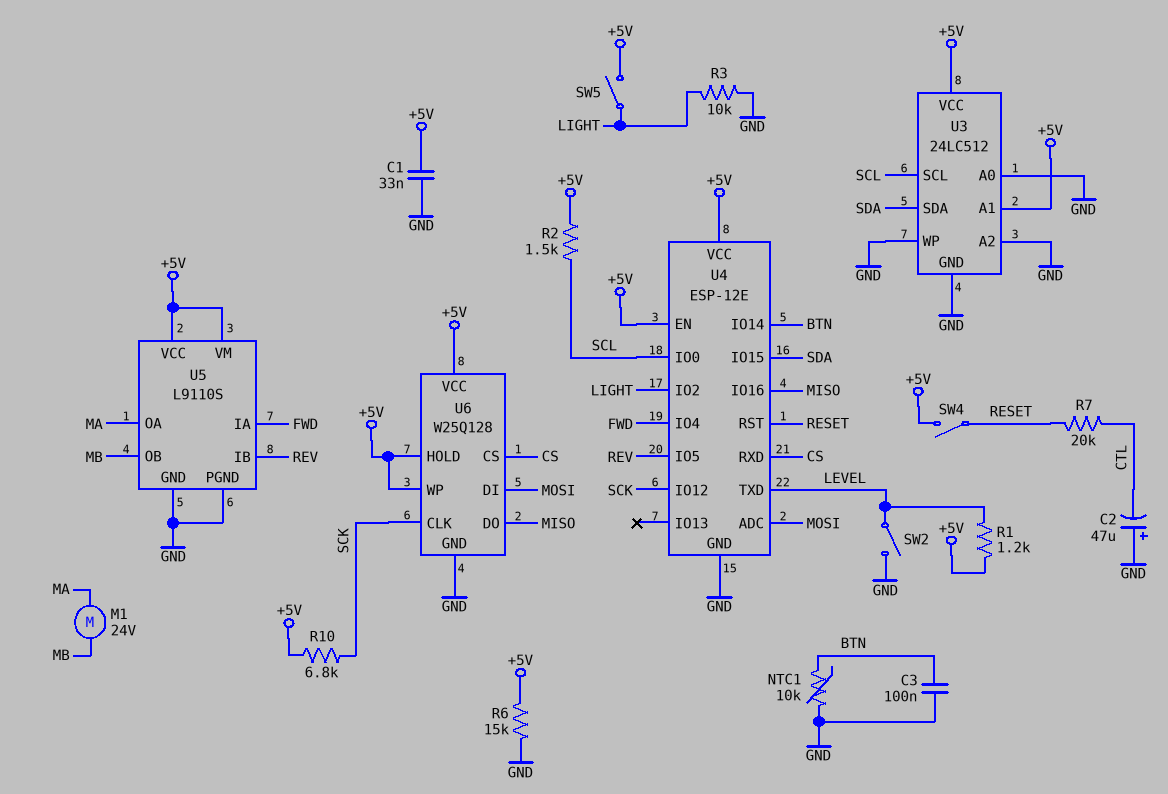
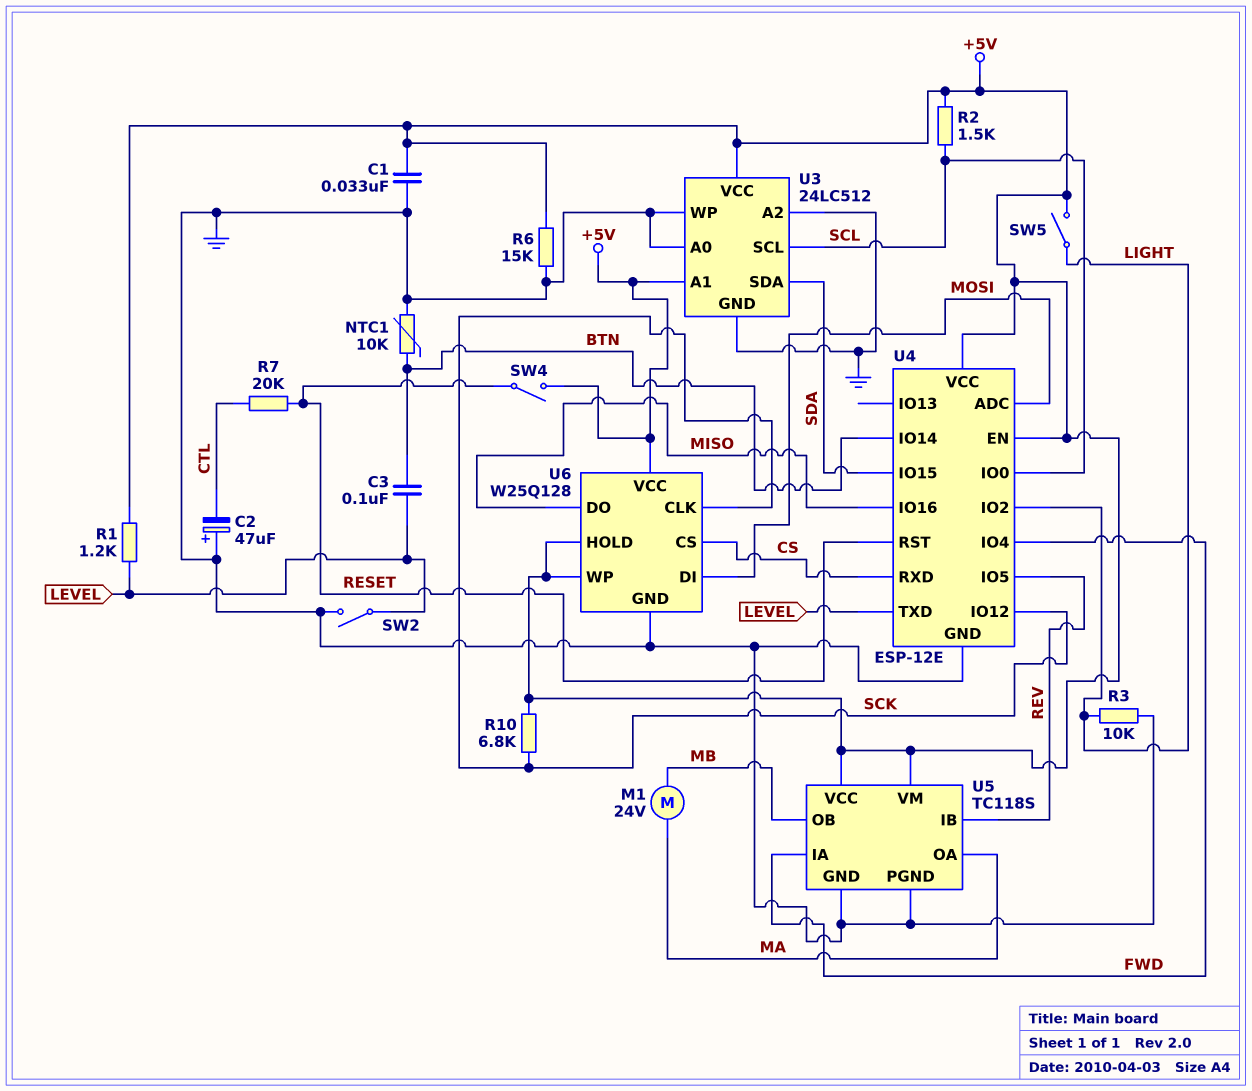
C3: 100nF (BTN, GND) -> 100nF (BTN, LEVEL)
U5: L9110S -> TC118S

